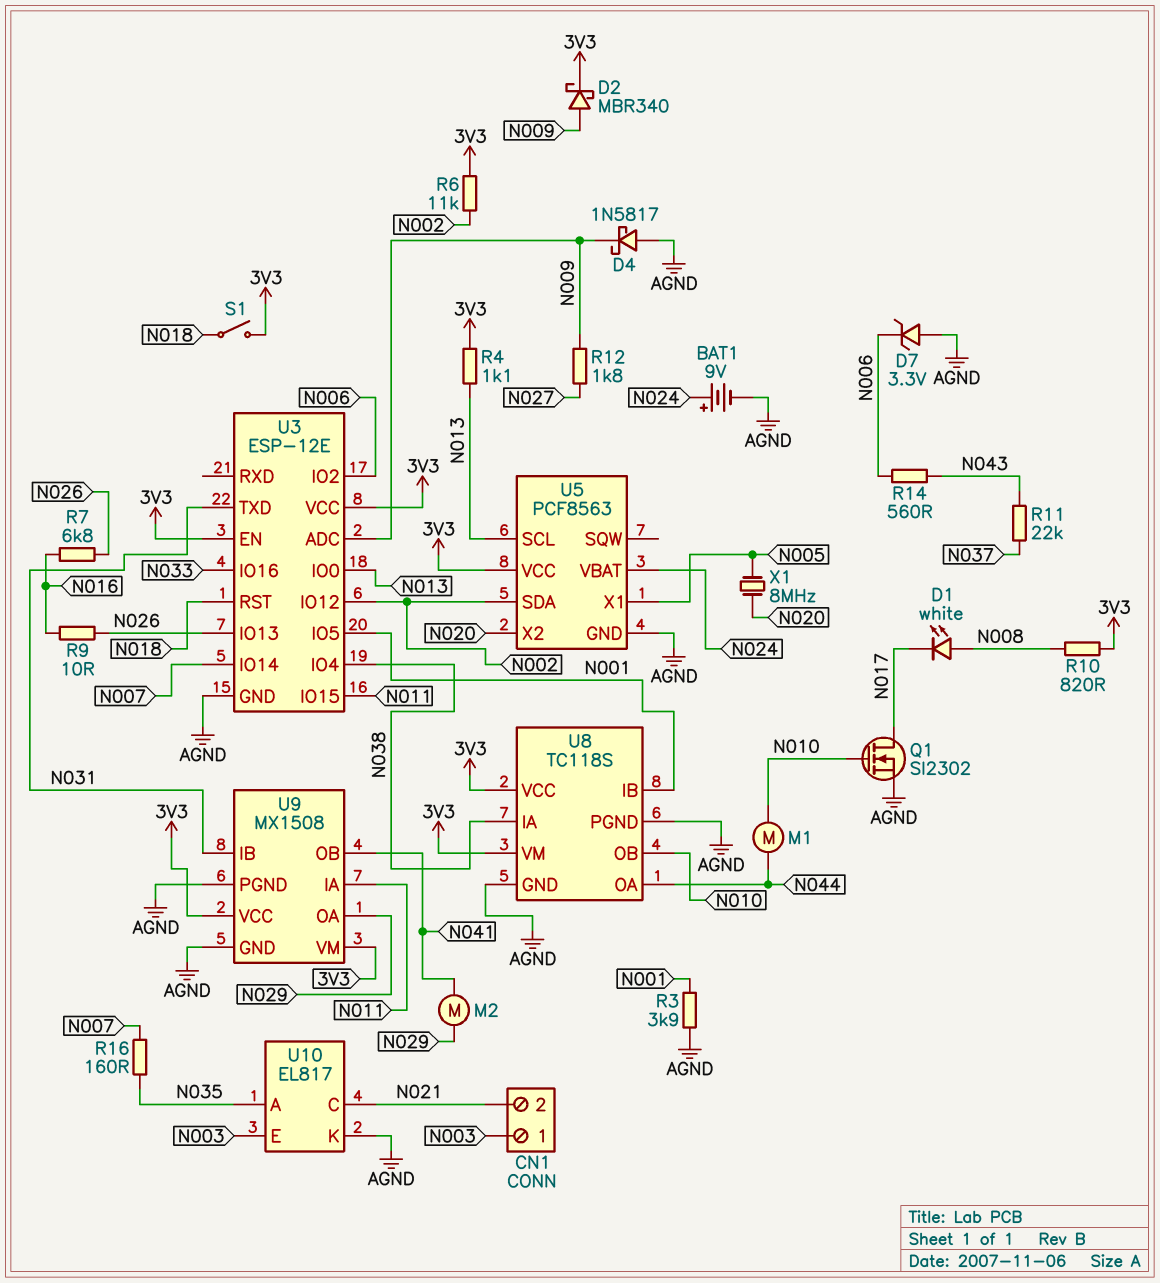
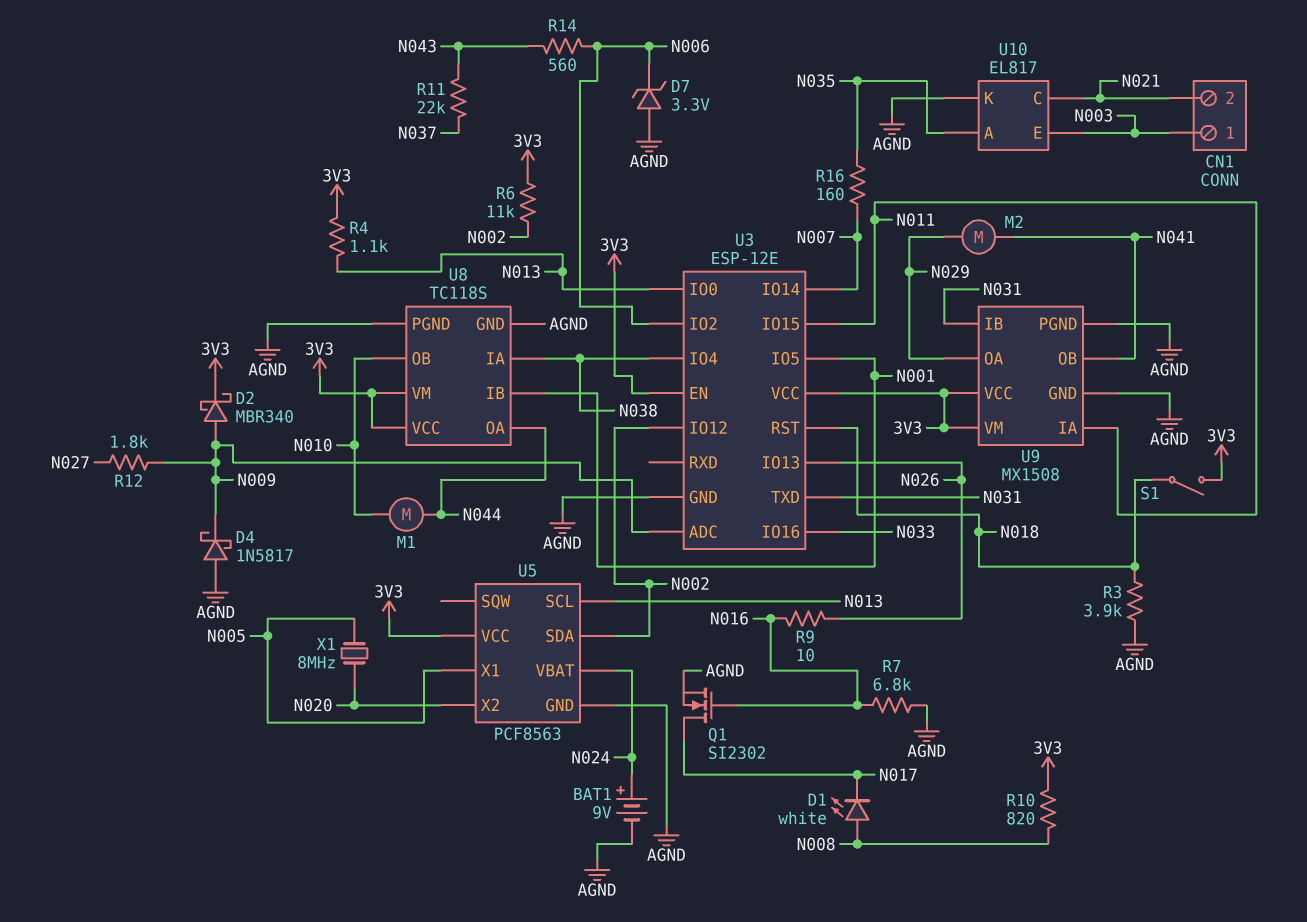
Q1: NMOS SI2302 (G N010, D N017, S AGND) -> NMOS SI2302 (G N016, D N017, S AGND)
R3: 3.9k (AGND, N001) -> 3.9k (AGND, N018)
R7: 6.8k (N016, N026) -> 6.8k (AGND, N016)

